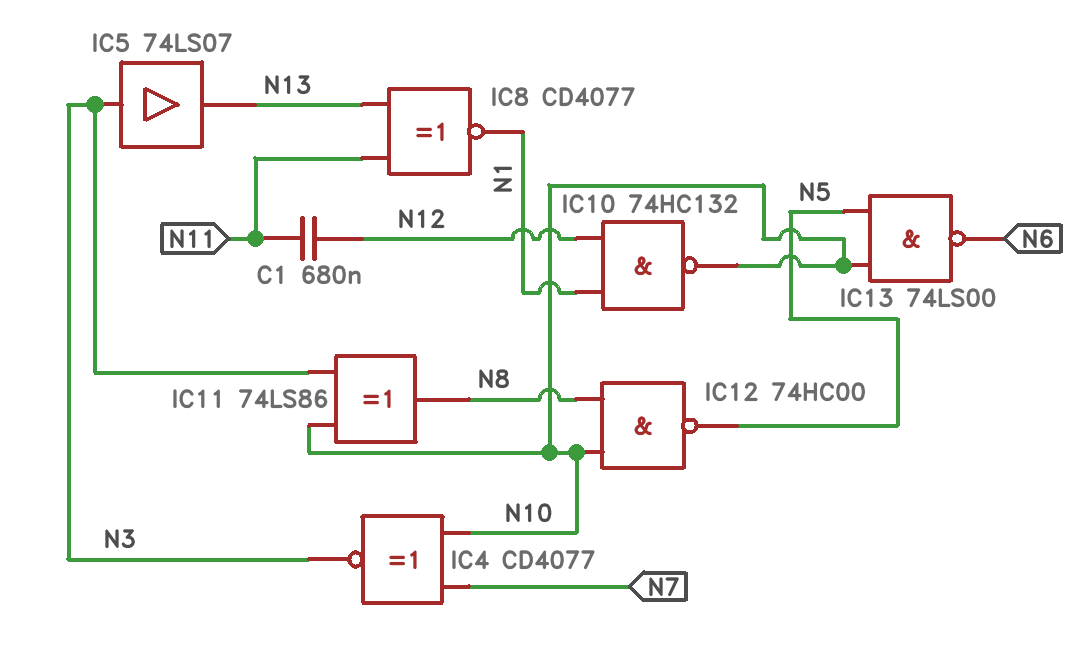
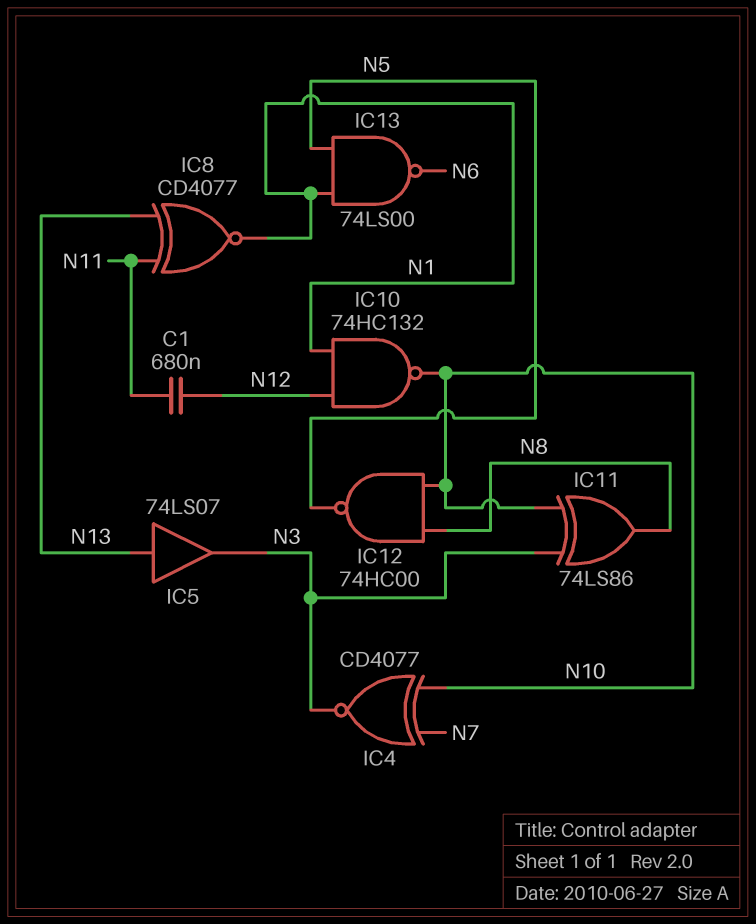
IC5: buffer 74LS07 (in N3, out N13) -> buffer 74LS07 (in N13, out N3)
IC13: NAND 74LS00 (in N5, in N10, out N6) -> NAND 74LS00 (in N1, in N5, out N6)

